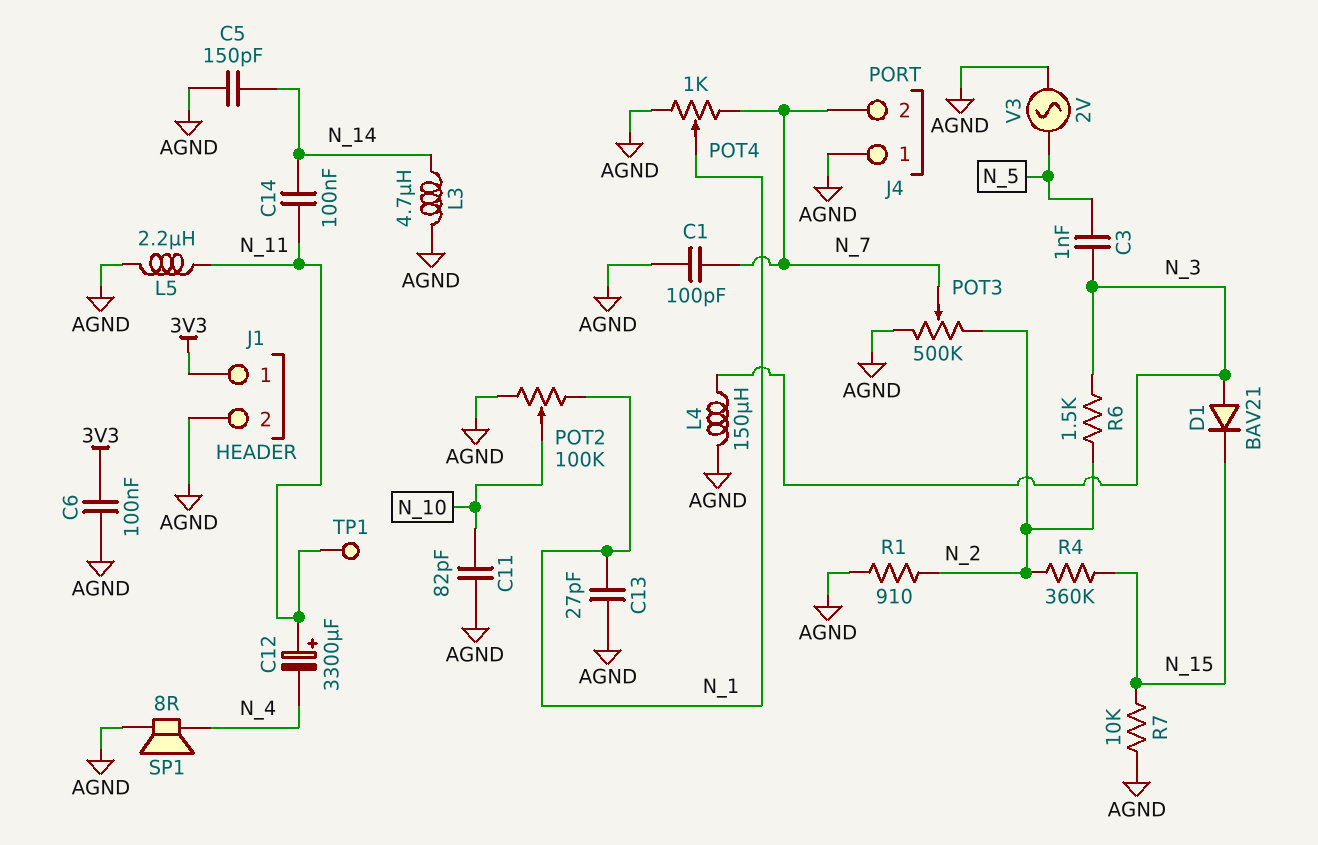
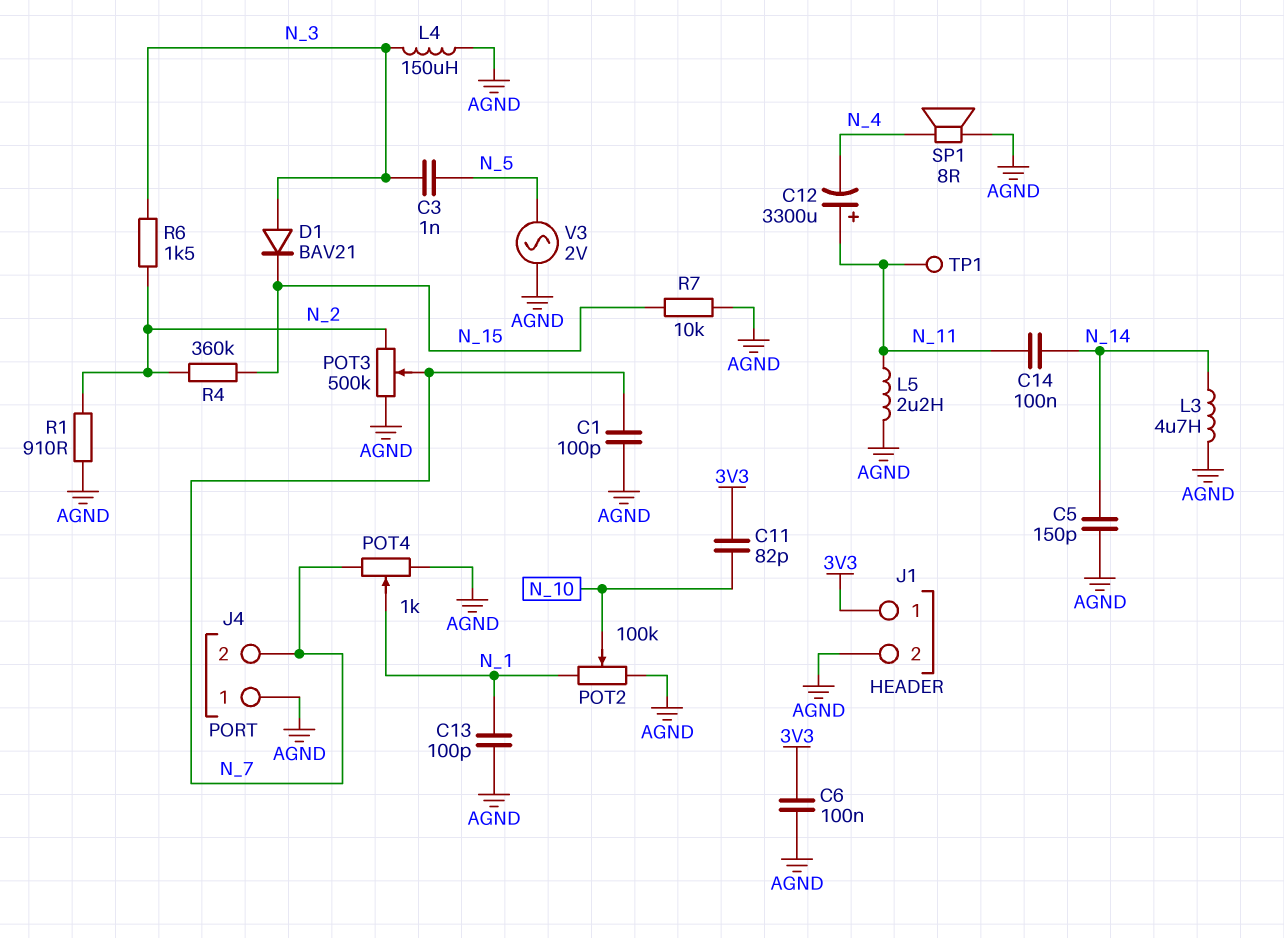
C11: 82pF (AGND, N_10) -> 82pF (3V3, N_10)
C13: 27pF (AGND, N_1) -> 100pF (AGND, N_1)

